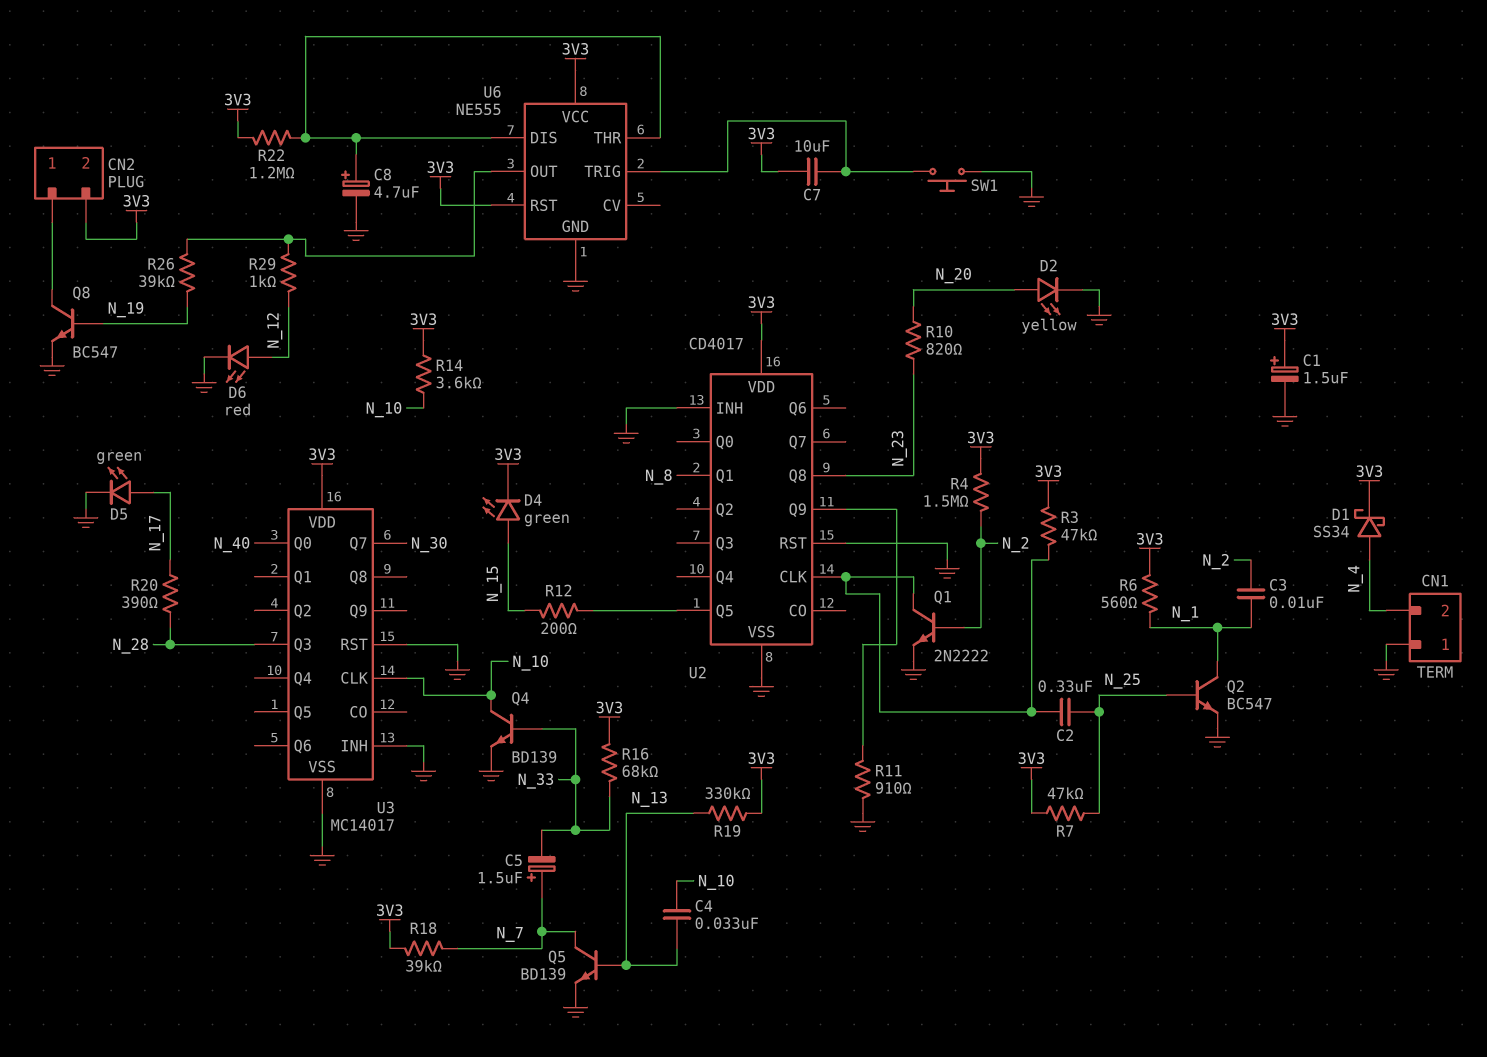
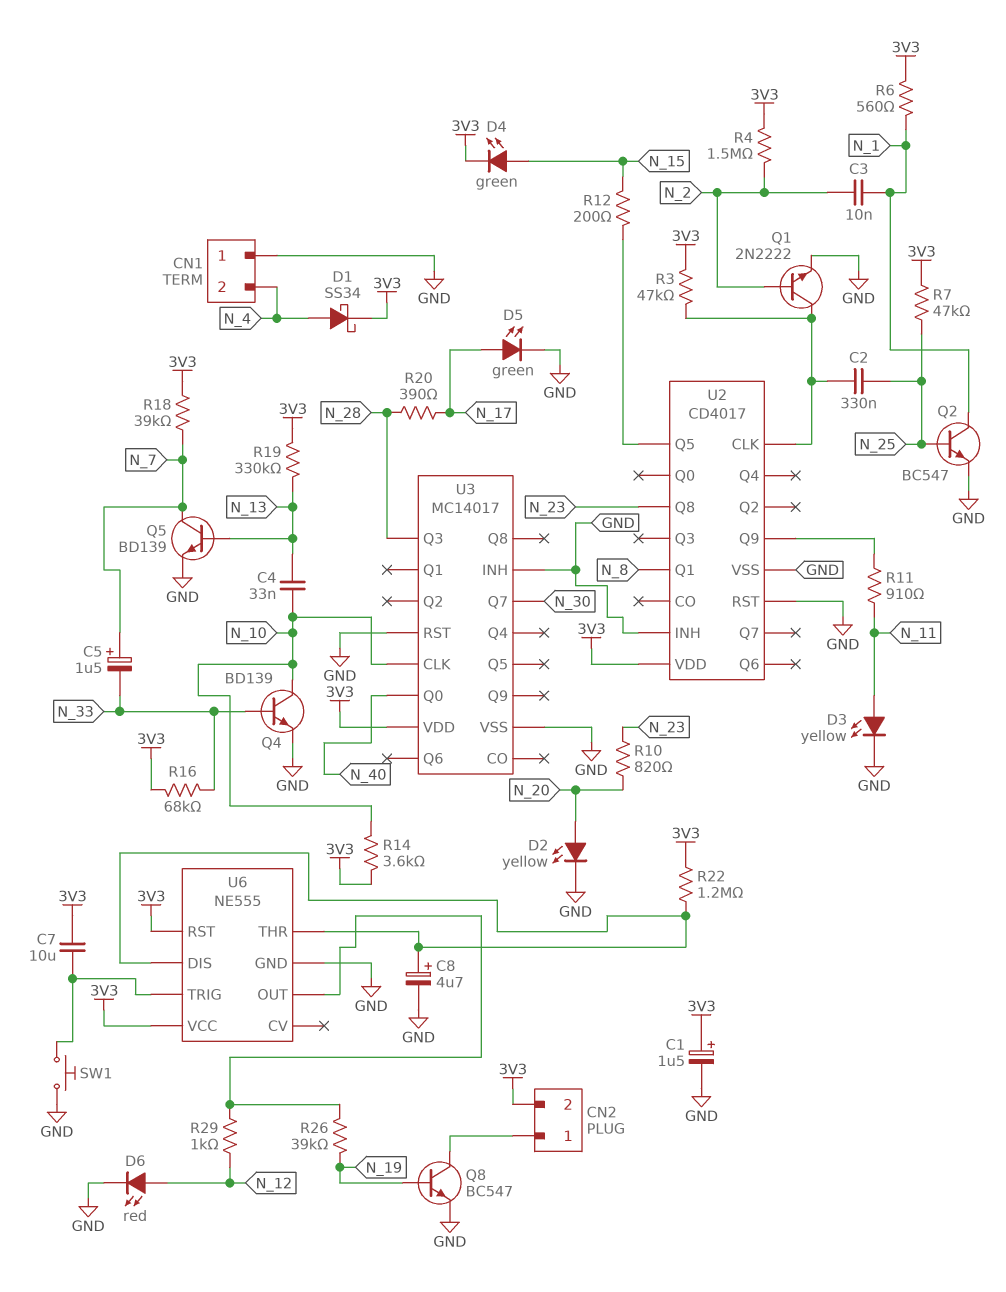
D3: none -> LED yellow (A N_11, K GND)
R11: 910 (GND, U2/Q9) -> 910 (N_11, U2/Q9)

